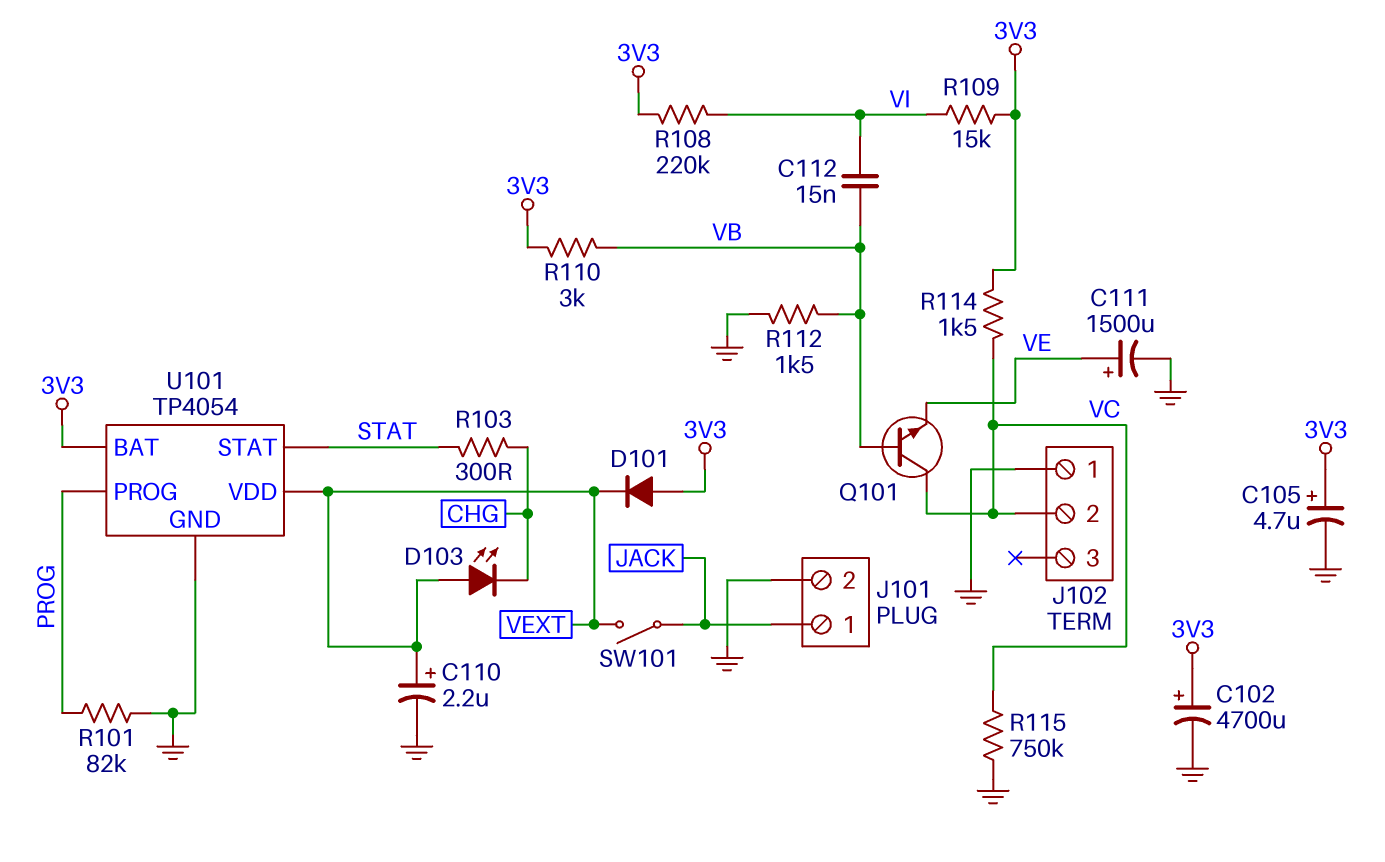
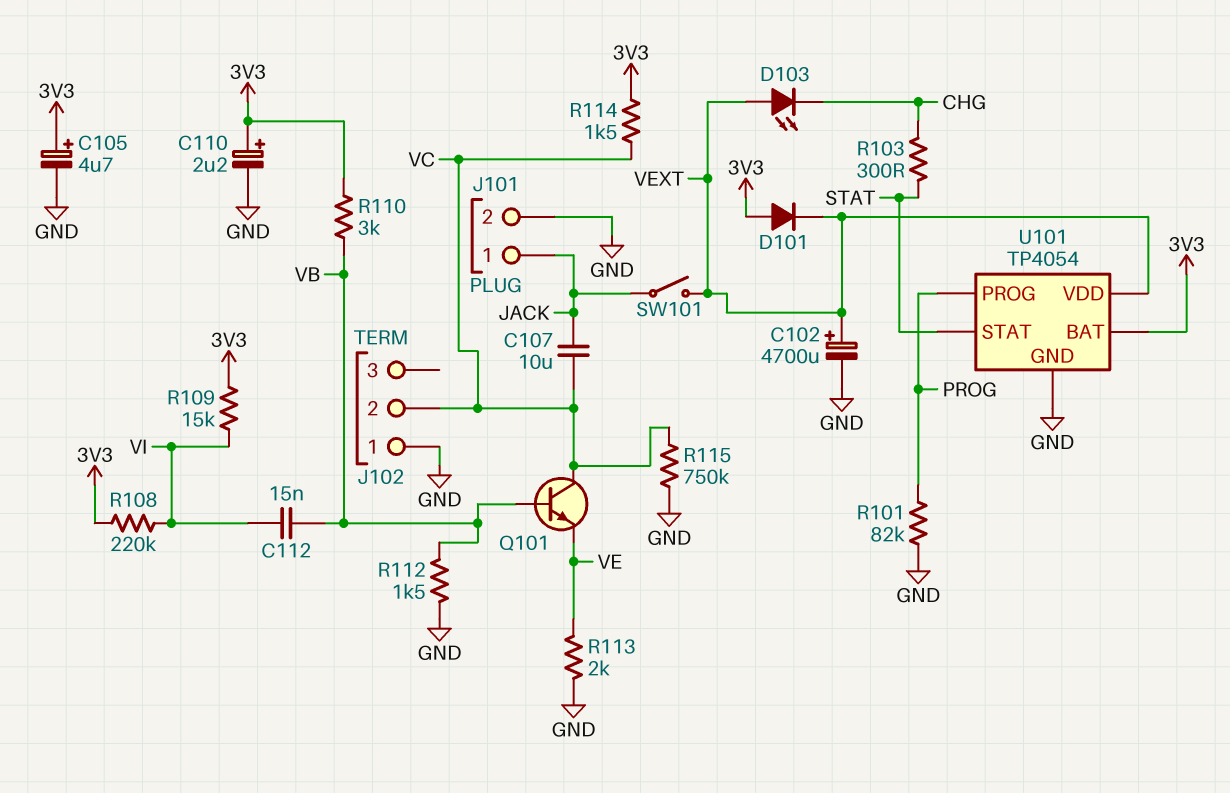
C102: 4700uF (plus 3V3, minus GND) -> 4700uF (plus VEXT, minus GND)
C107: none -> 10uF (JACK, VC)
C110: 2.2uF (plus VEXT, minus GND) -> 2.2uF (plus 3V3, minus GND)
C111: 1500uF (plus VE, minus GND) -> none
R113: none -> 2k (GND, VE)

